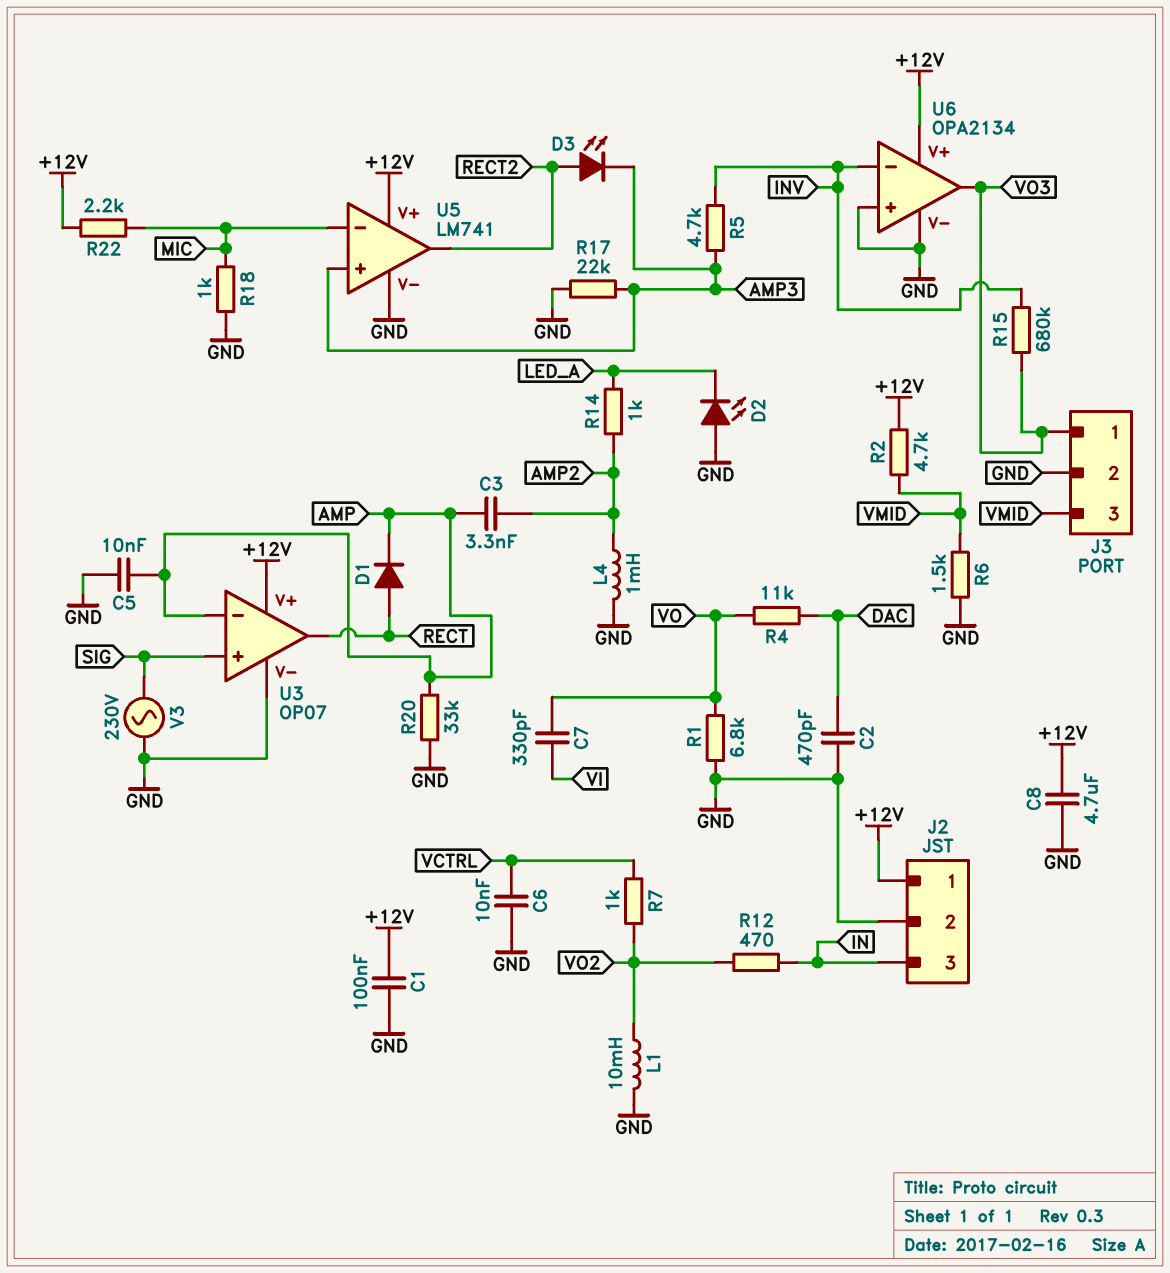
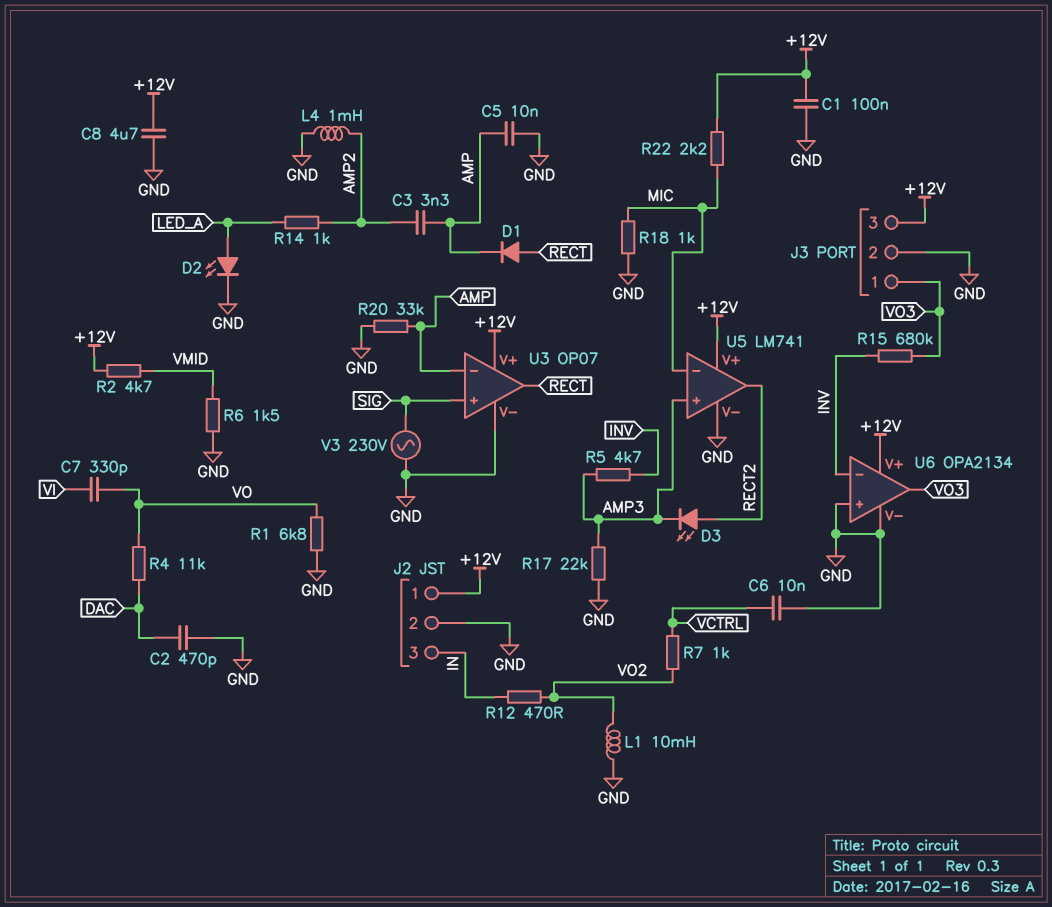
D2: LED (A GND, K LED_A) -> LED (A LED_A, K GND)
J3 pin 3: VMID -> +12V

